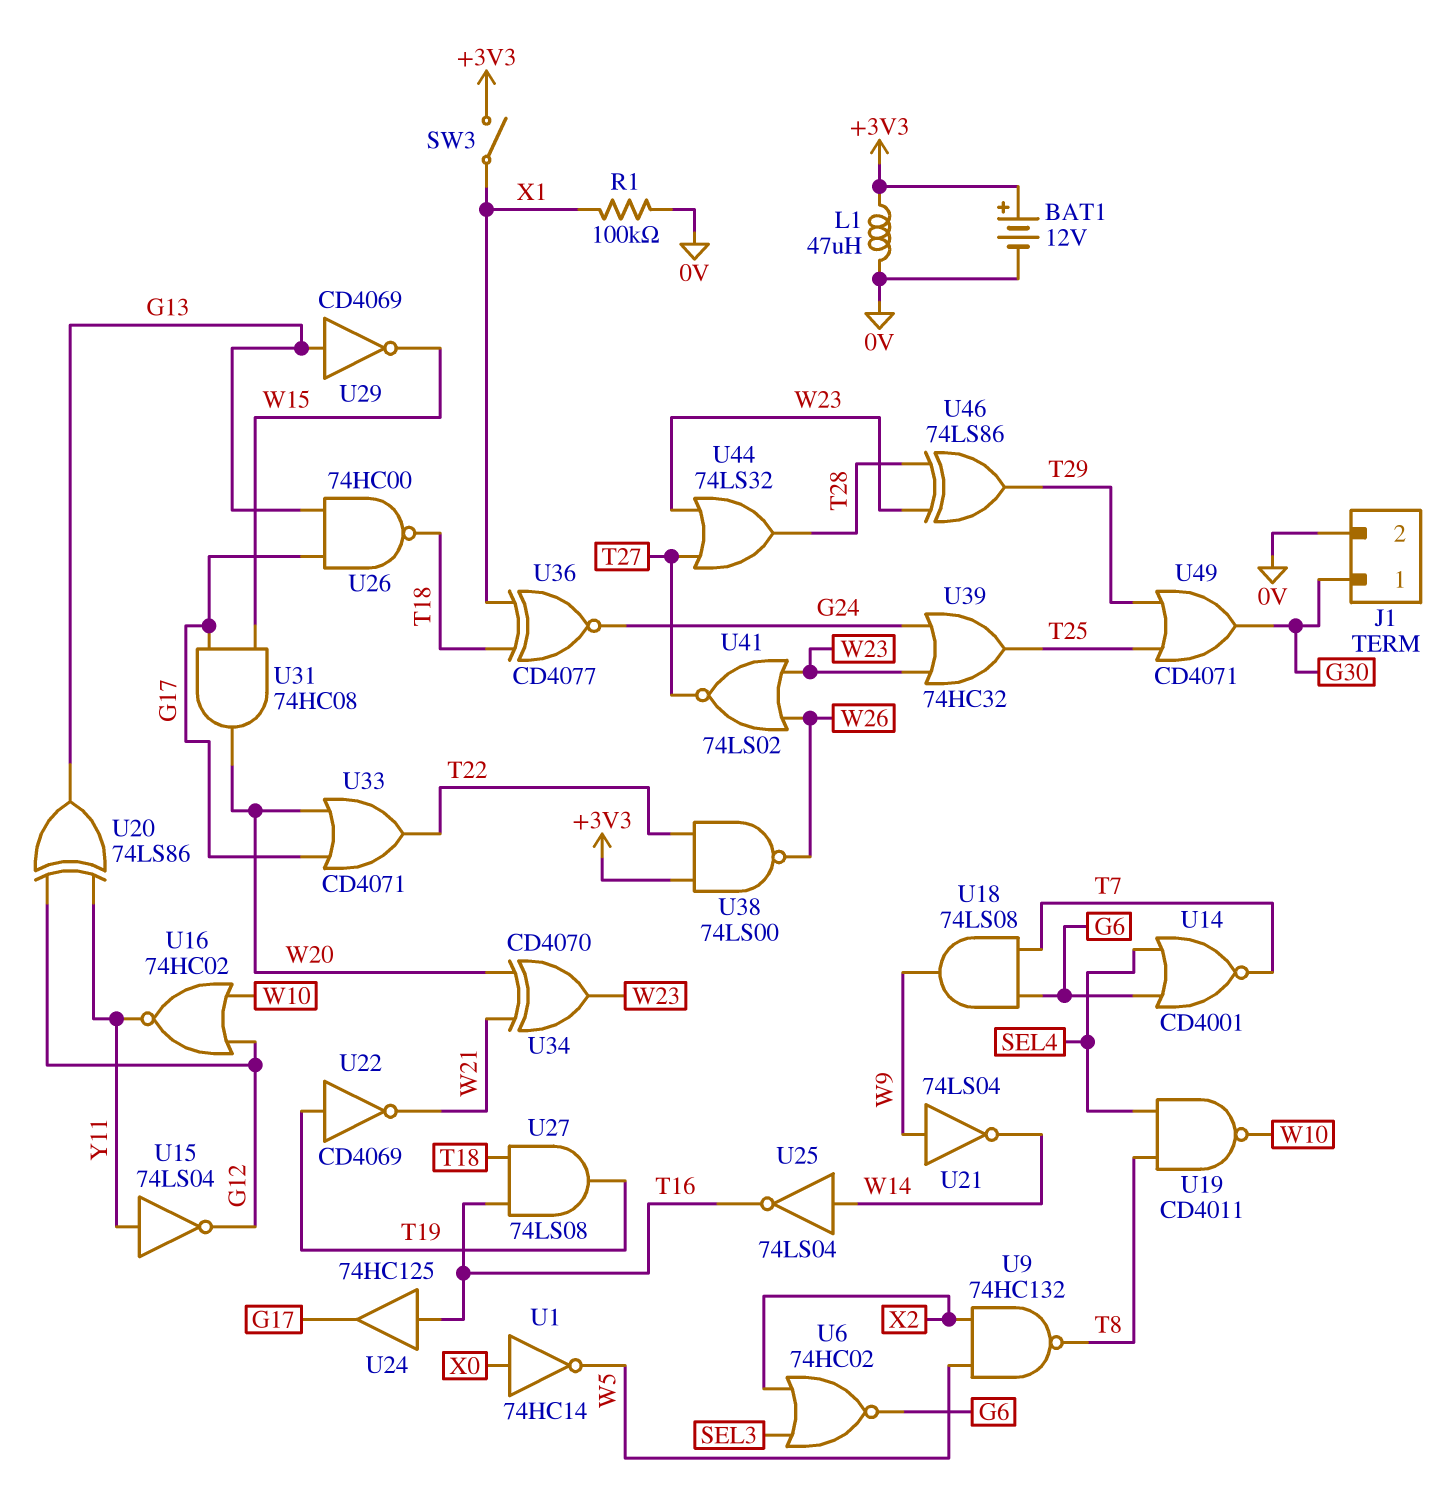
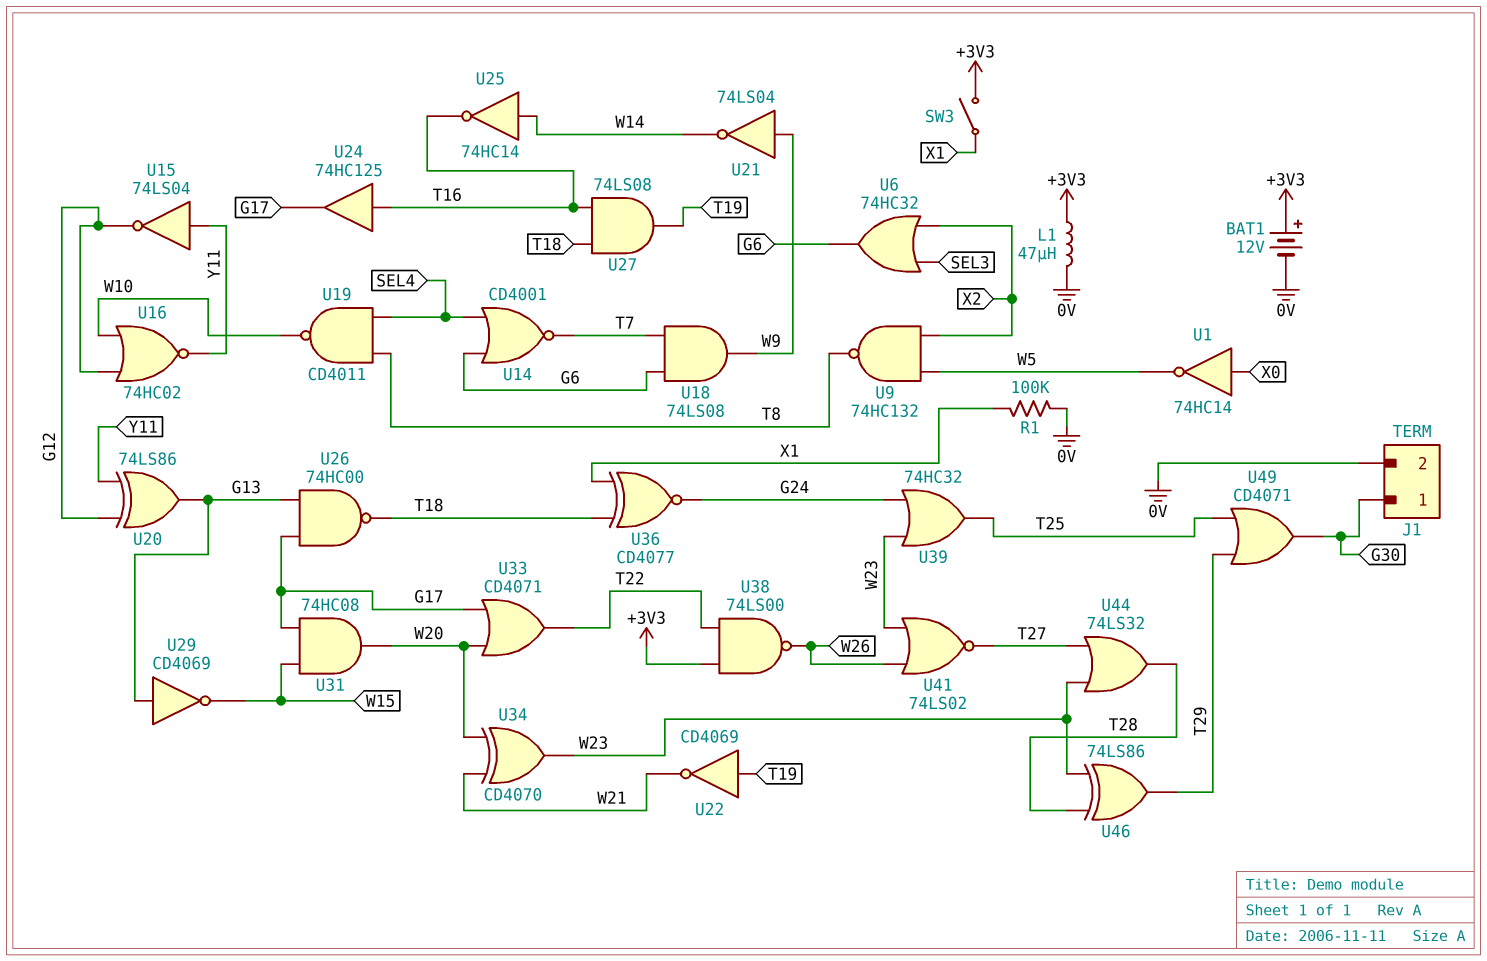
U6: NOR 74HC02 (in SEL3, in X2, out G6) -> OR 74HC32 (in SEL3, in X2, out G6)
U25: NOT 74LS04 (in W14, out T16) -> NOT 74HC14 (in W14, out T16)

